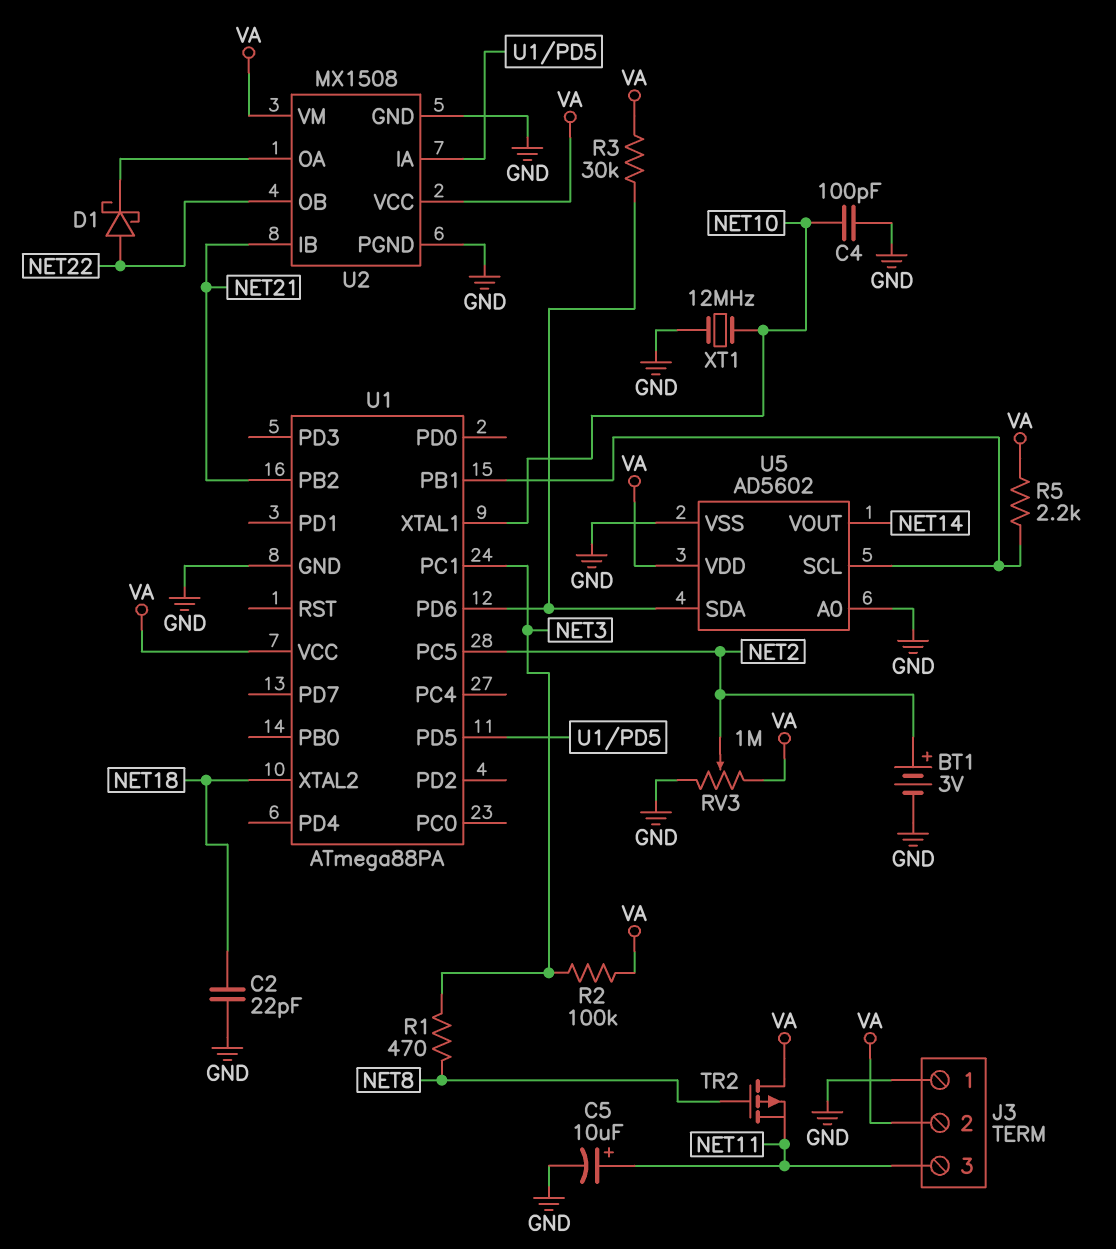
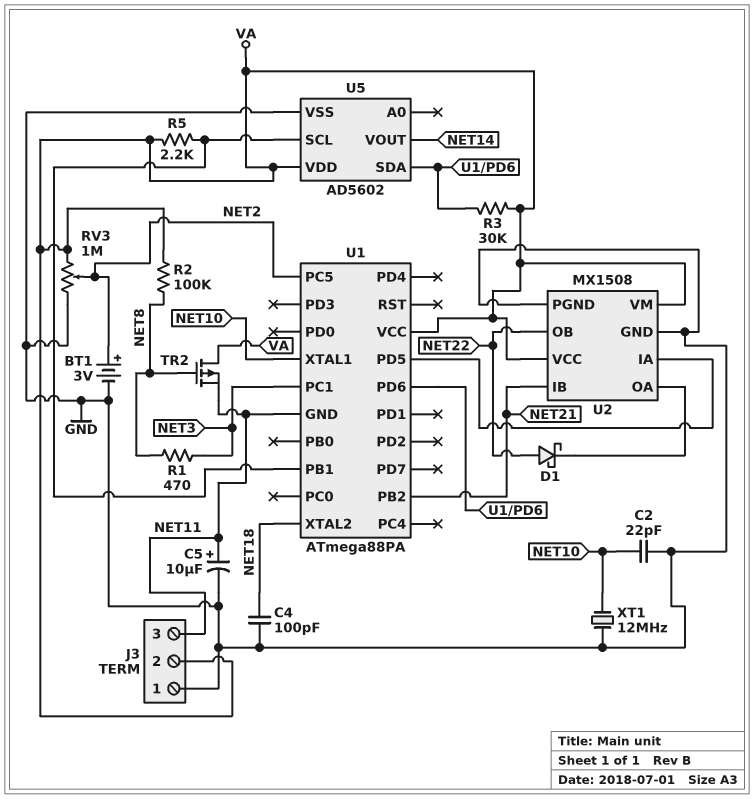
C2: 22pF (GND, NET18) -> 22pF (GND, NET10)
C4: 100pF (GND, NET10) -> 100pF (GND, NET18)
R2: 100k (NET3, VA) -> 100k (NET8, VA)
U1 pin GND: GND -> NET11
U5 pin A0: GND -> none

